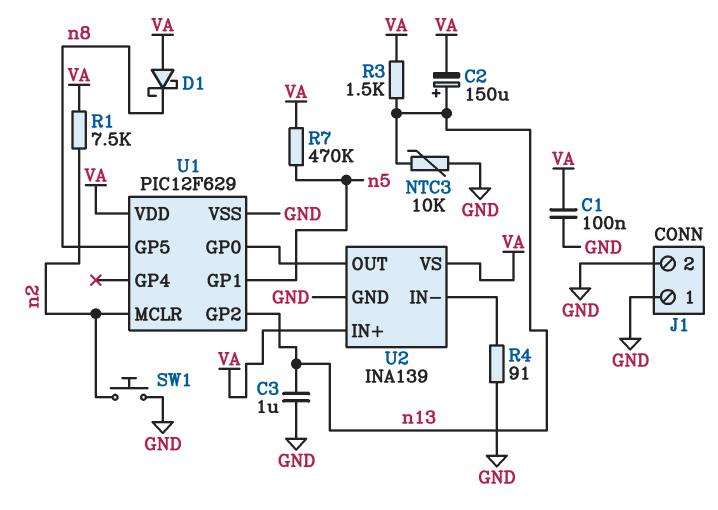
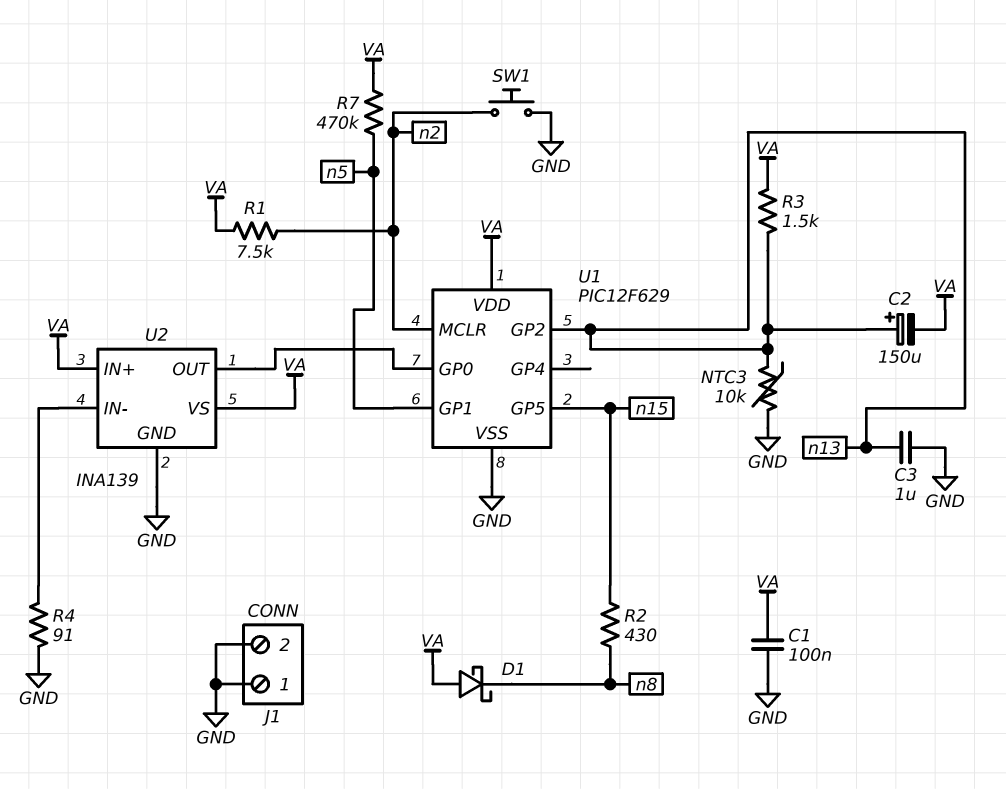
R2: none -> 430 (n8, n15)
U1 pin GP5: n8 -> n15

